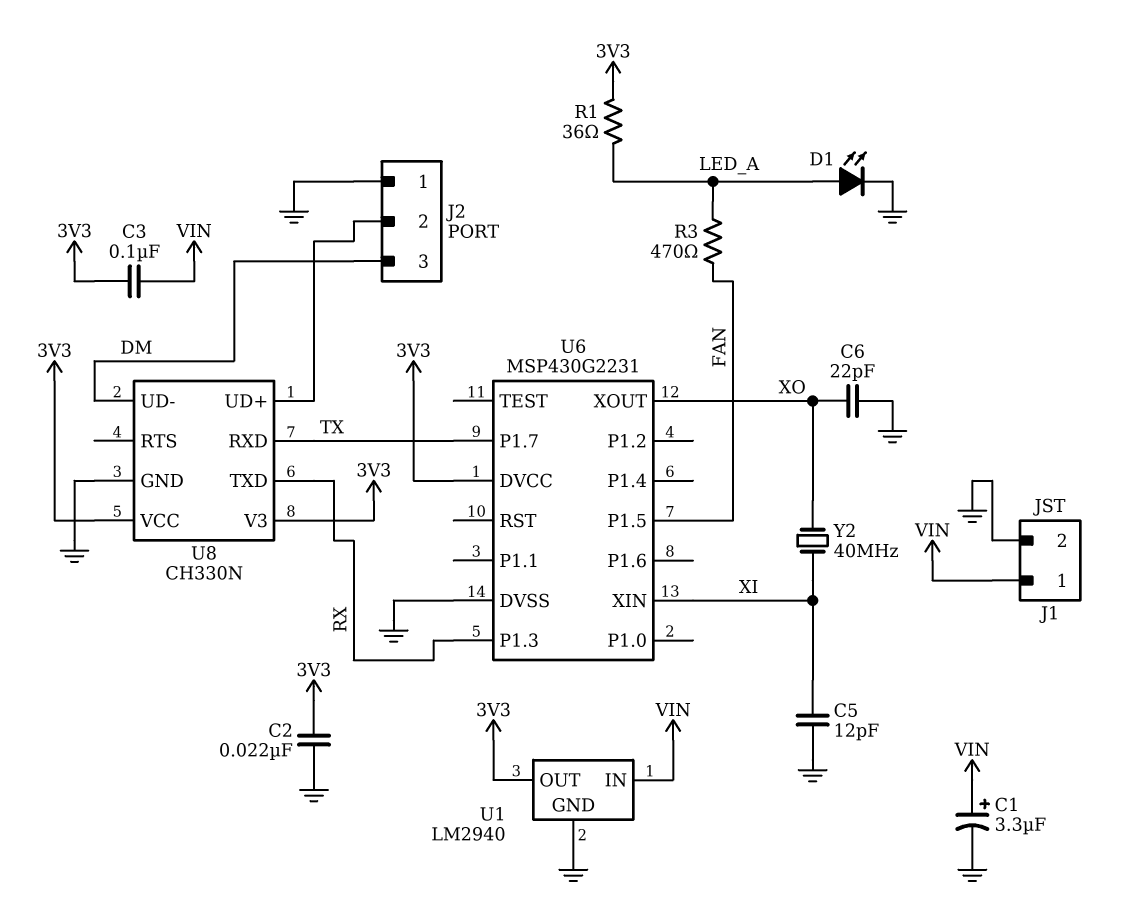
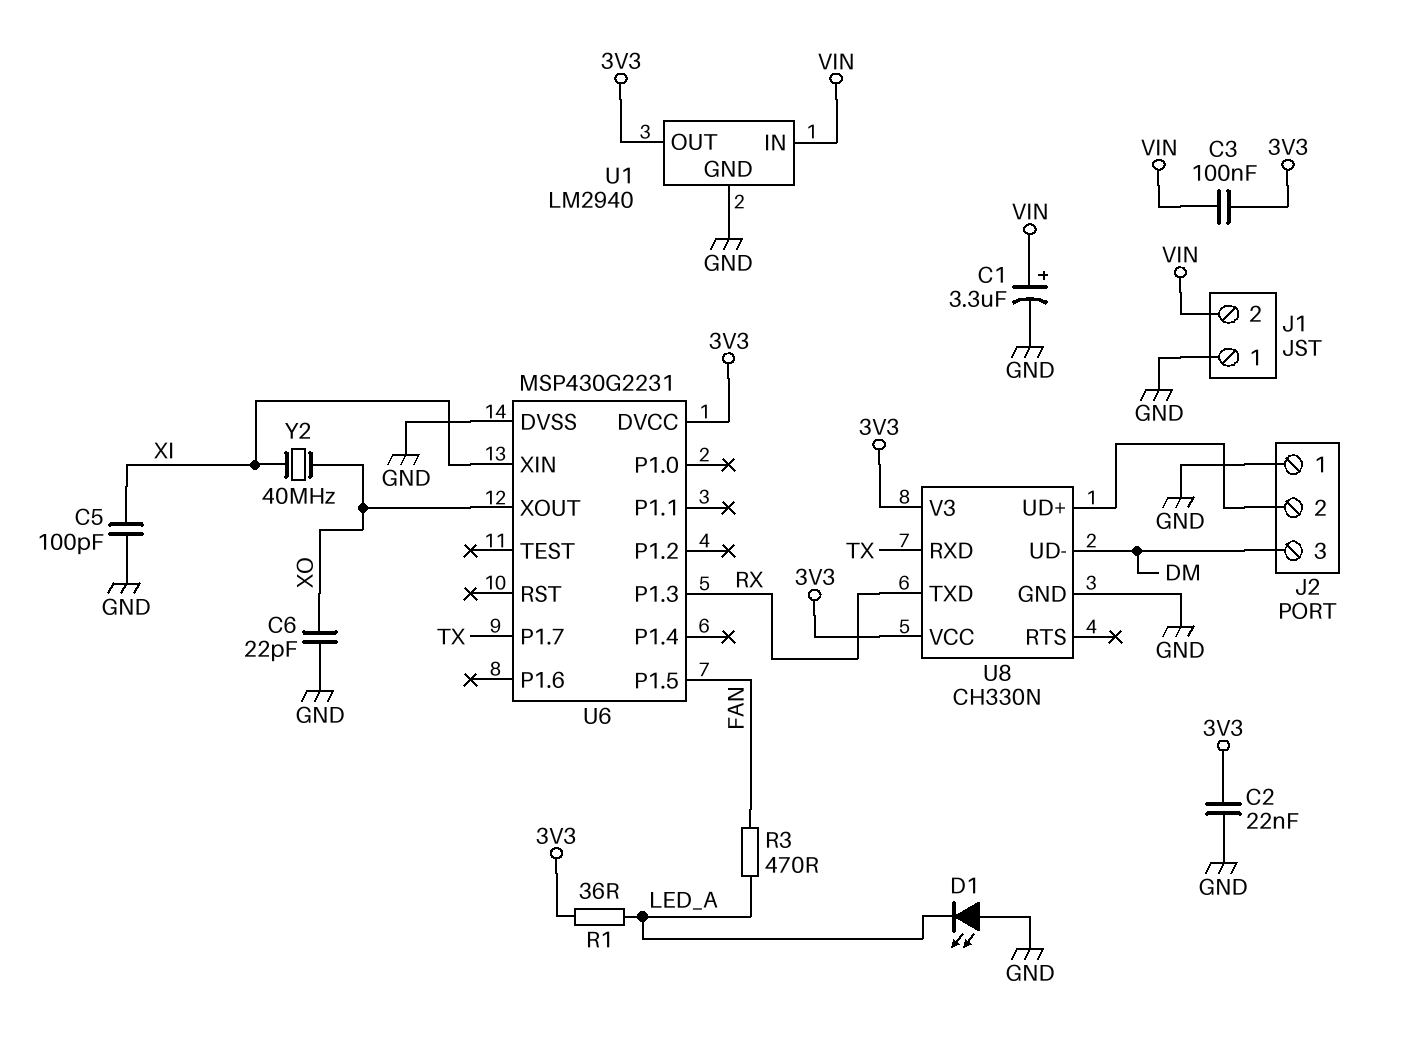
C5: 12pF (GND, XI) -> 100pF (GND, XI)
D1: LED (A LED_A, K GND) -> LED (A GND, K LED_A)
J1 pin 1: VIN -> GND
J1 pin 2: GND -> VIN

